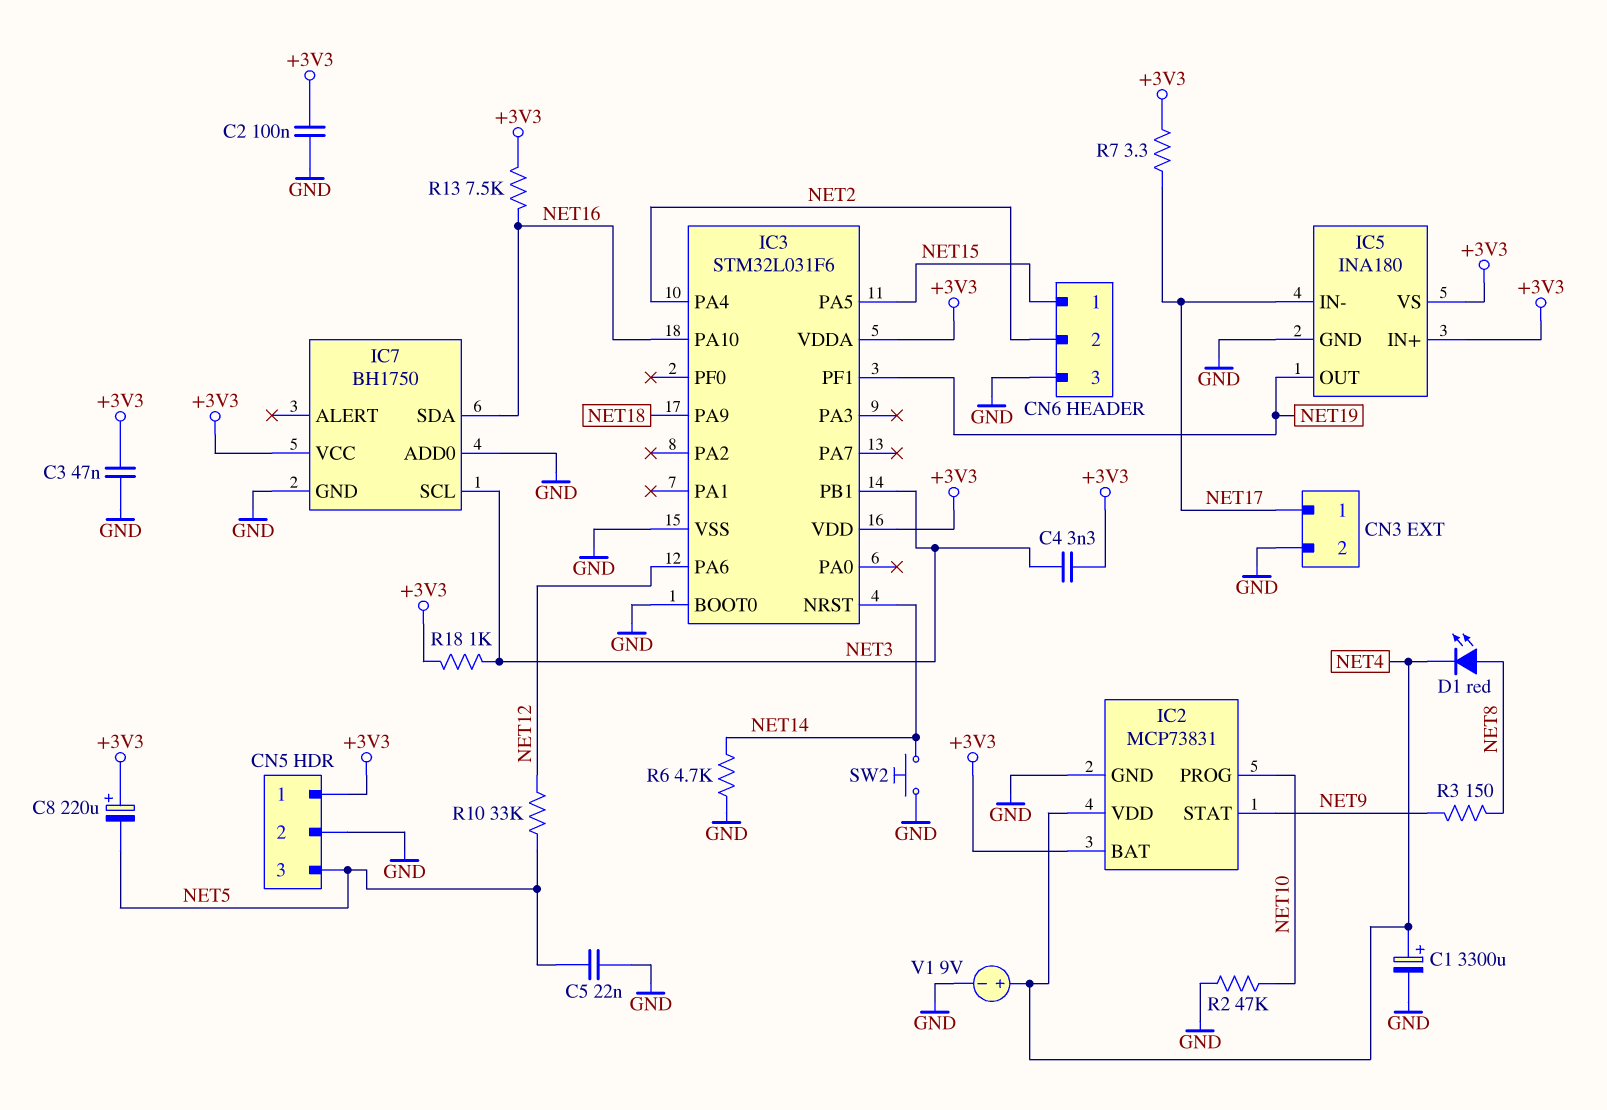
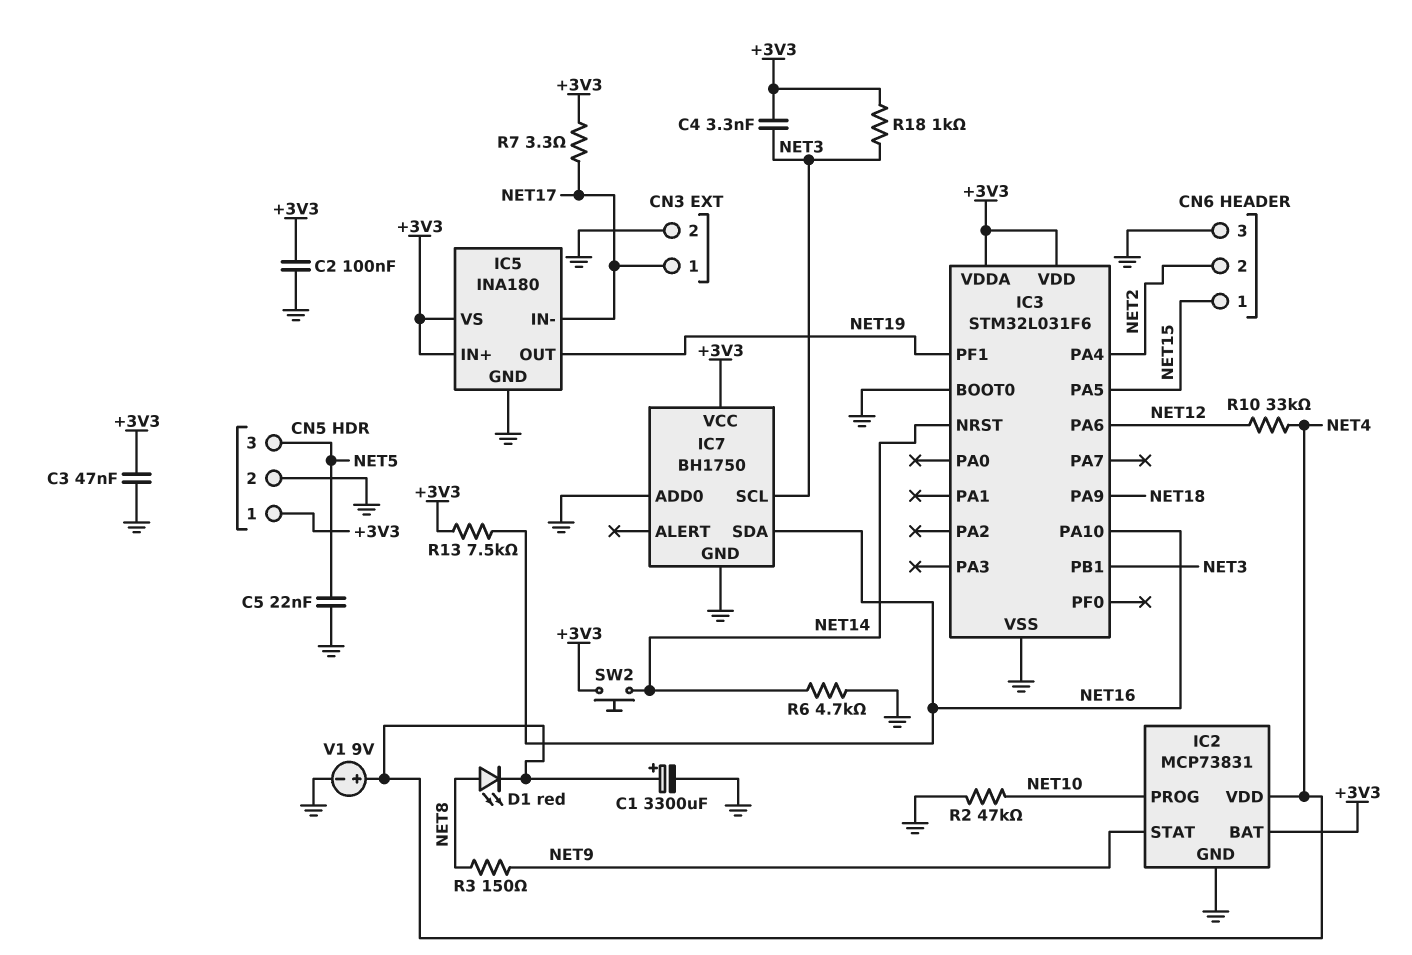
C8: 220uF (plus +3V3, minus NET5) -> none
R10: 33k (NET5, NET12) -> 33k (NET4, NET12)
SW2: button (GND, NET14) -> button (+3V3, NET14)

